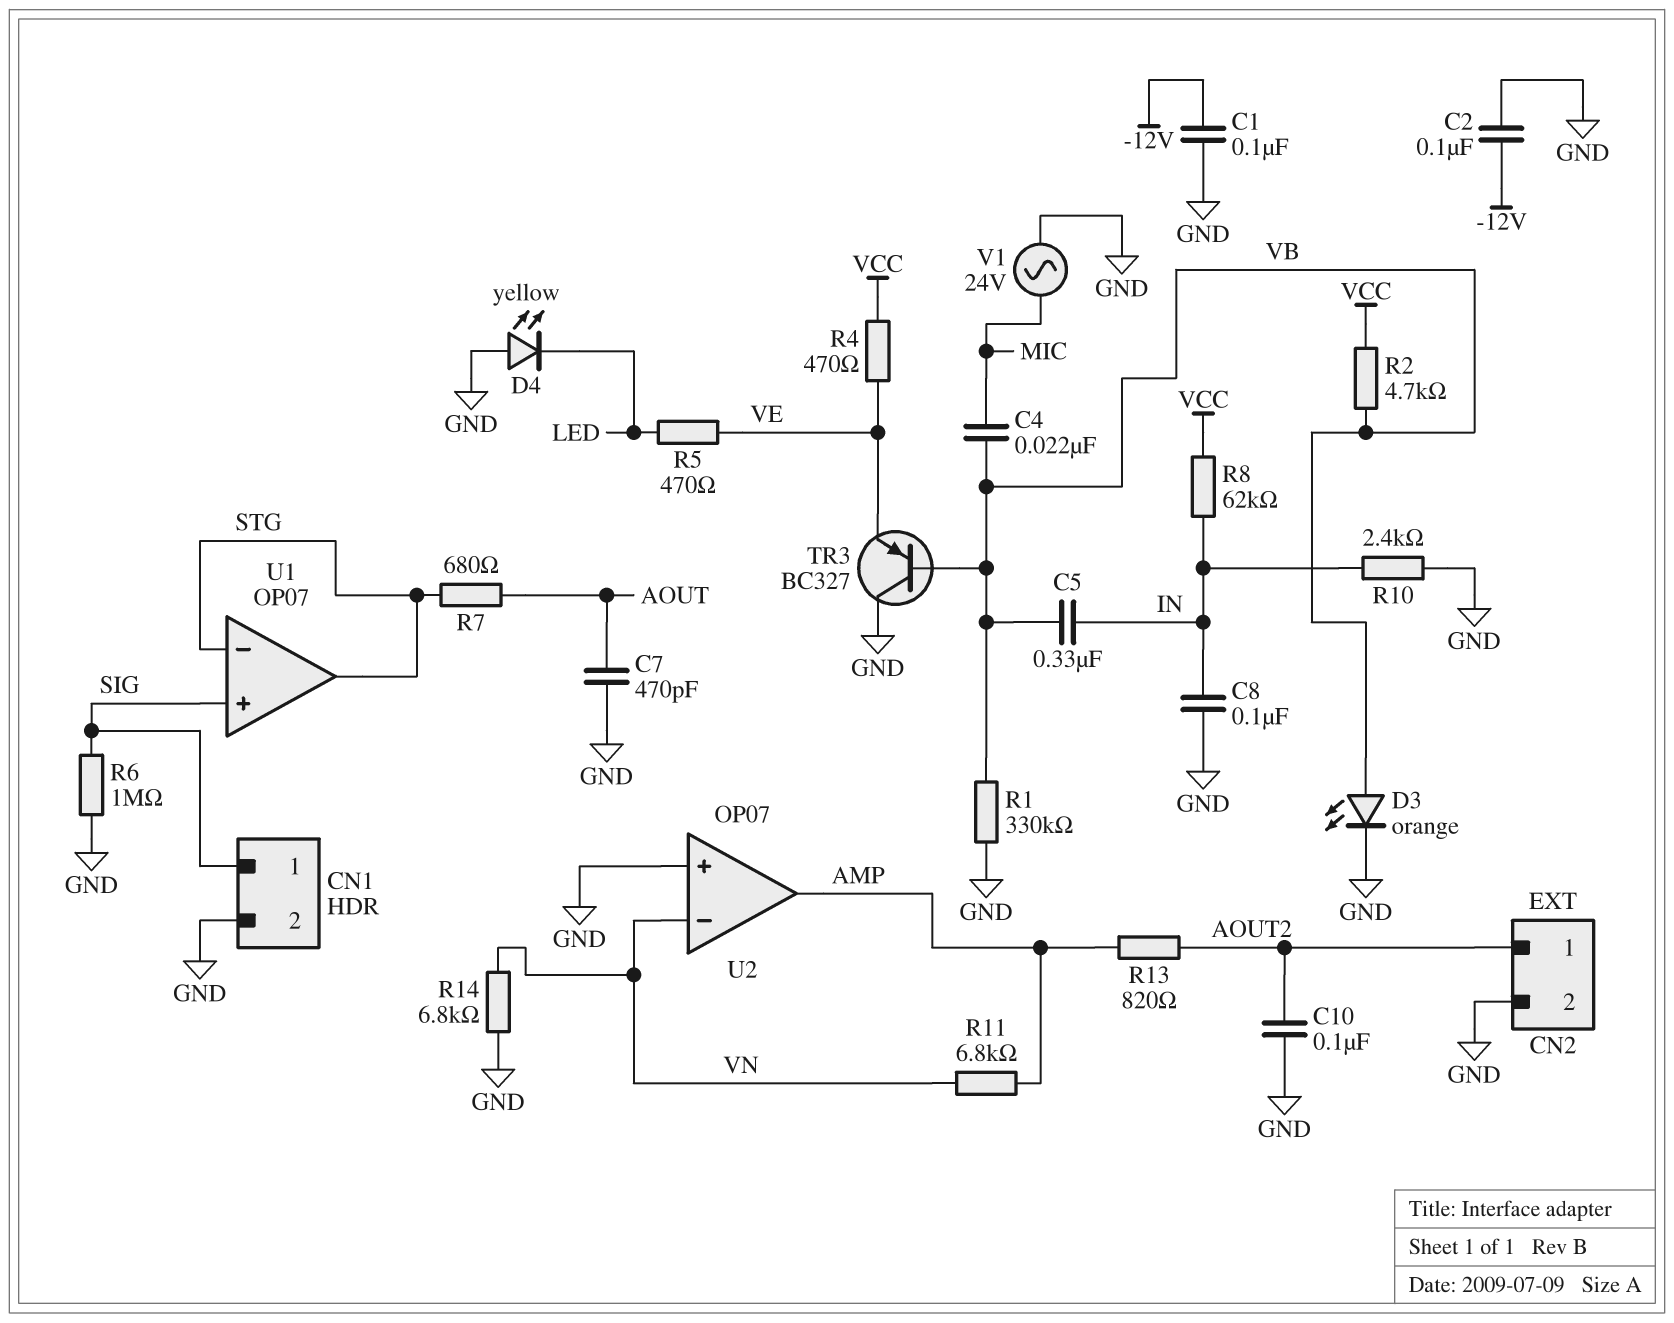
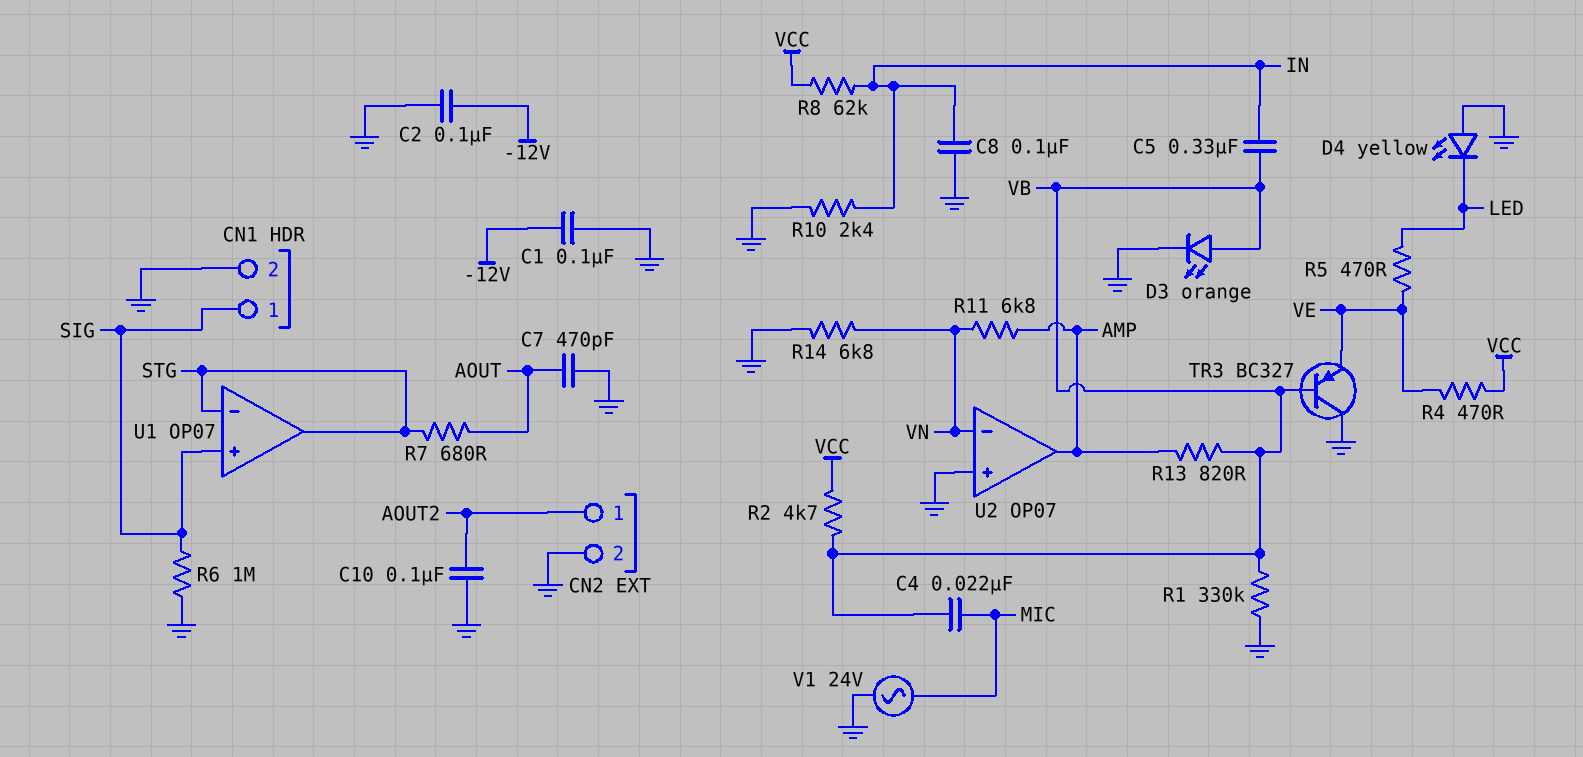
R13: 820 (AMP, AOUT2) -> 820 (AMP, VB)

